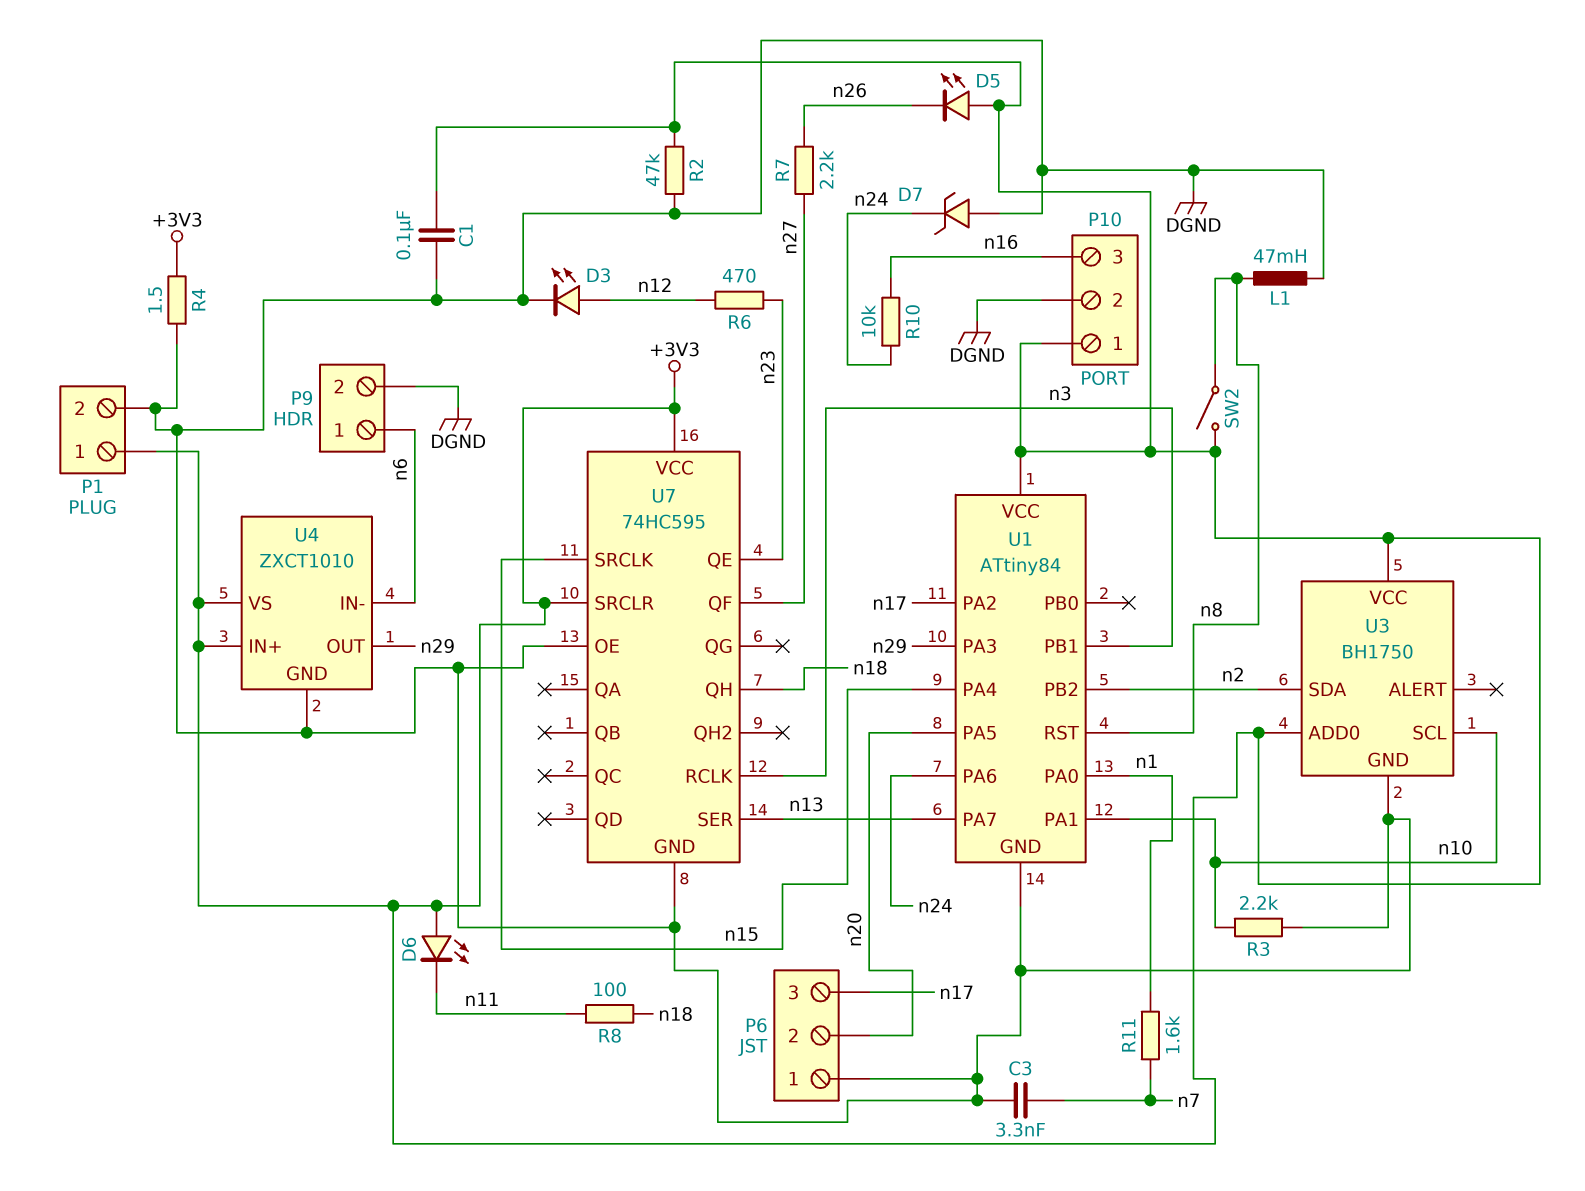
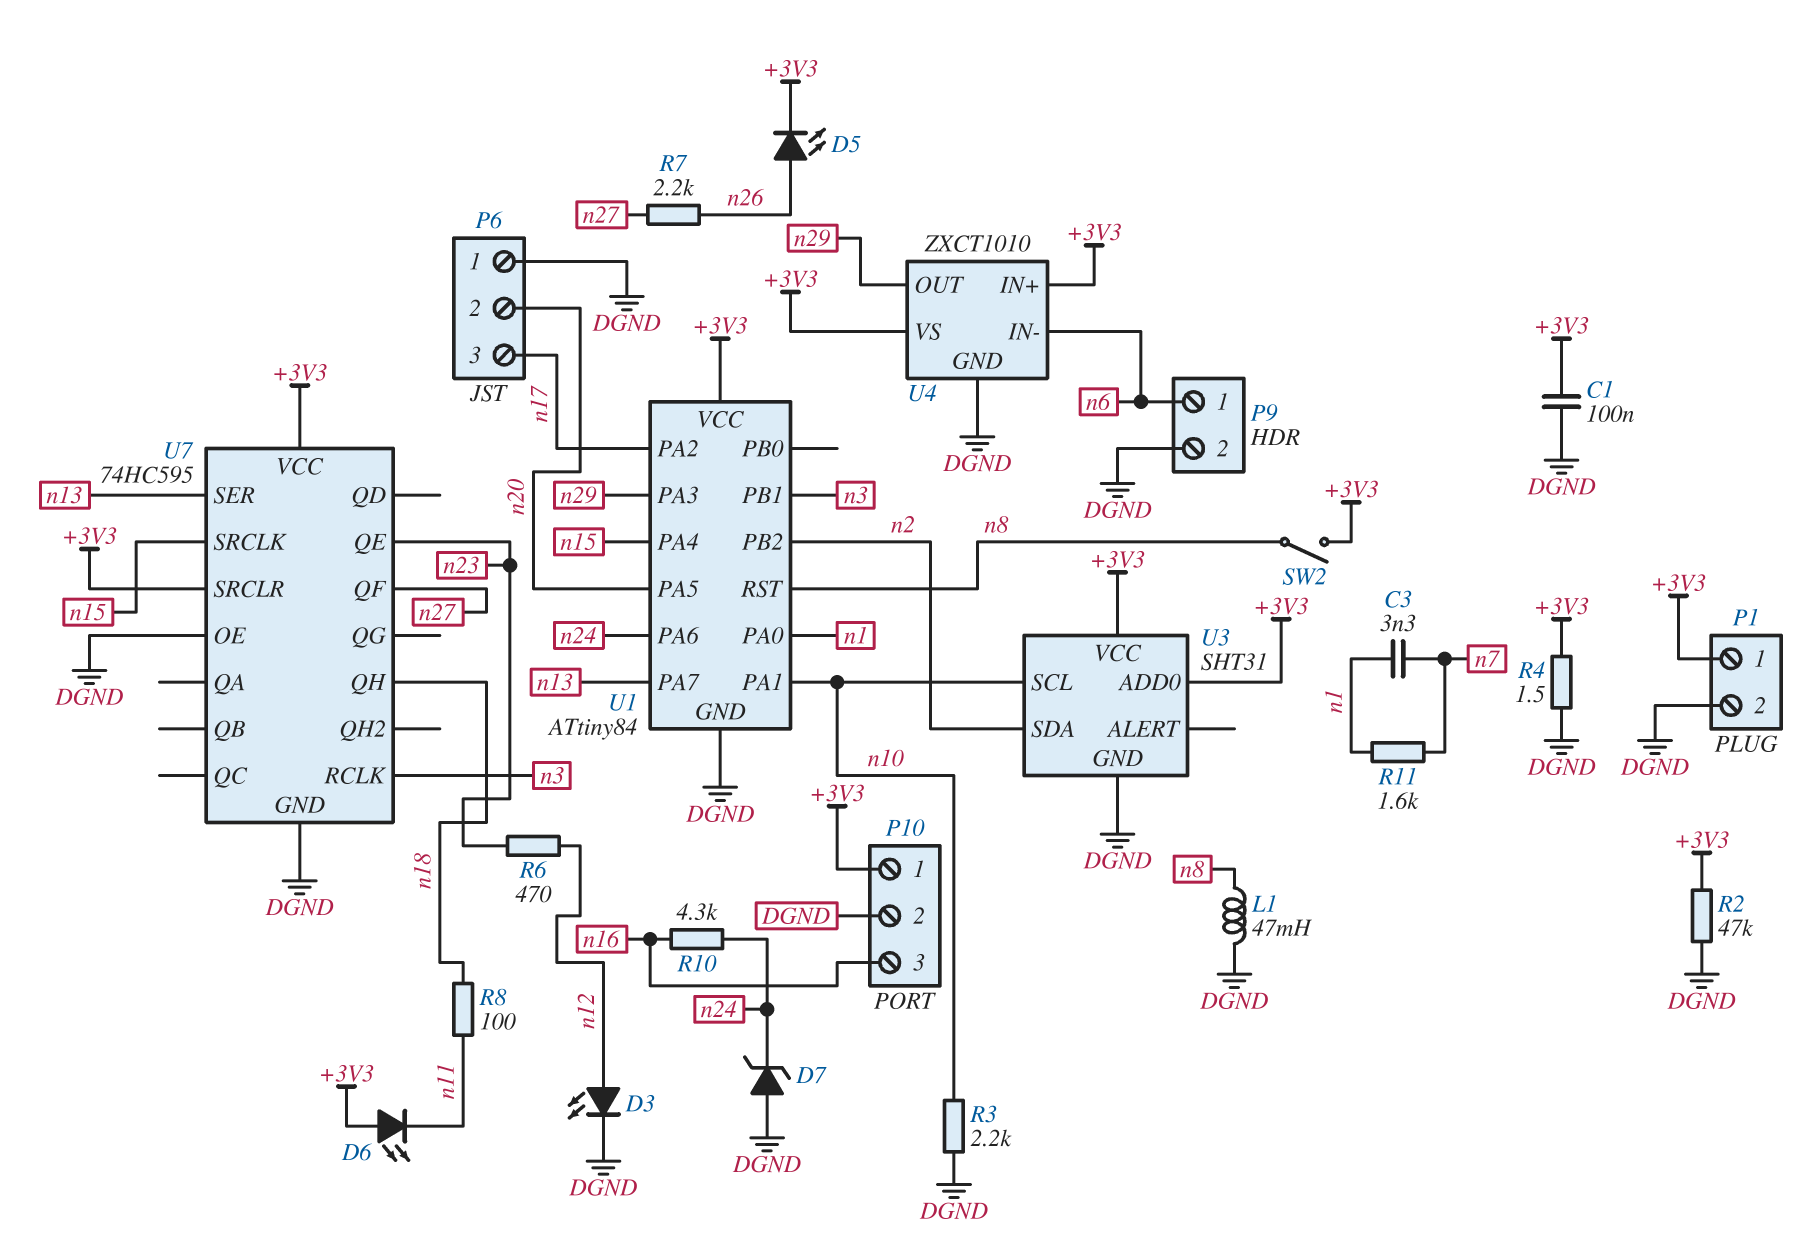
C3: 3.3nF (DGND, n7) -> 3.3nF (n1, n7)
D5: LED (A +3V3, K n26) -> LED (A n26, K +3V3)
R10: 10k (n16, n24) -> 4.3k (n16, n24)
U3: BH1750 -> SHT31

